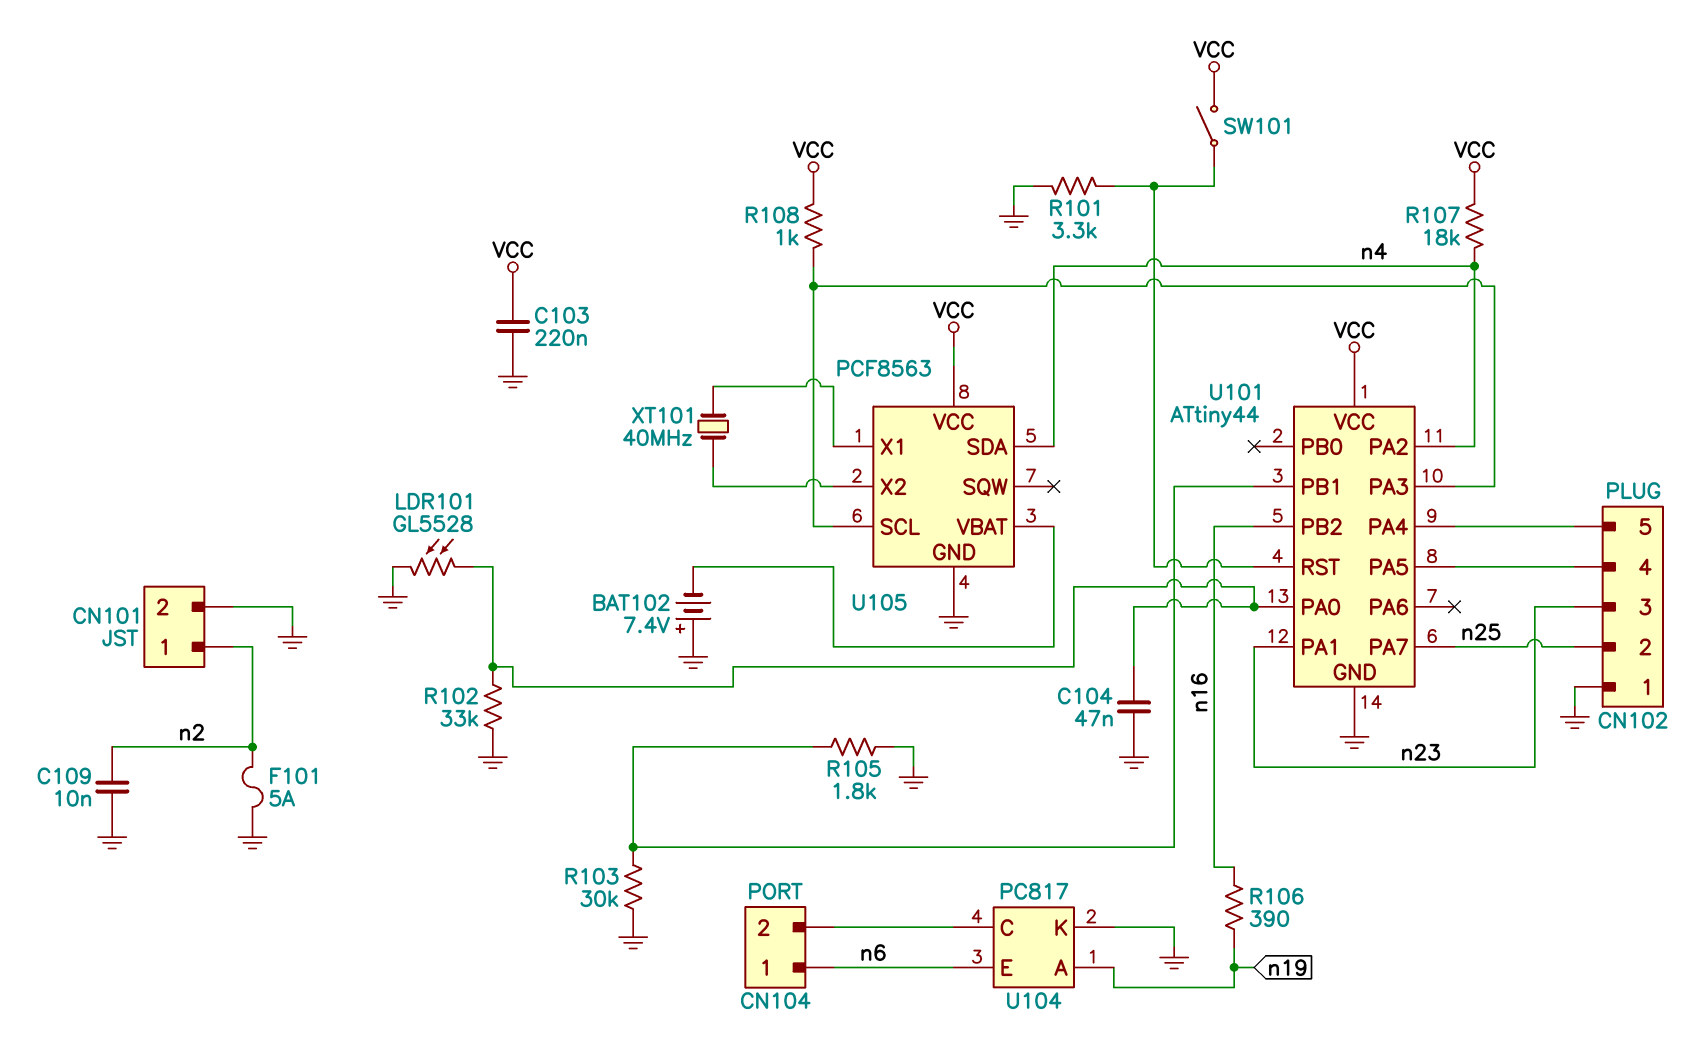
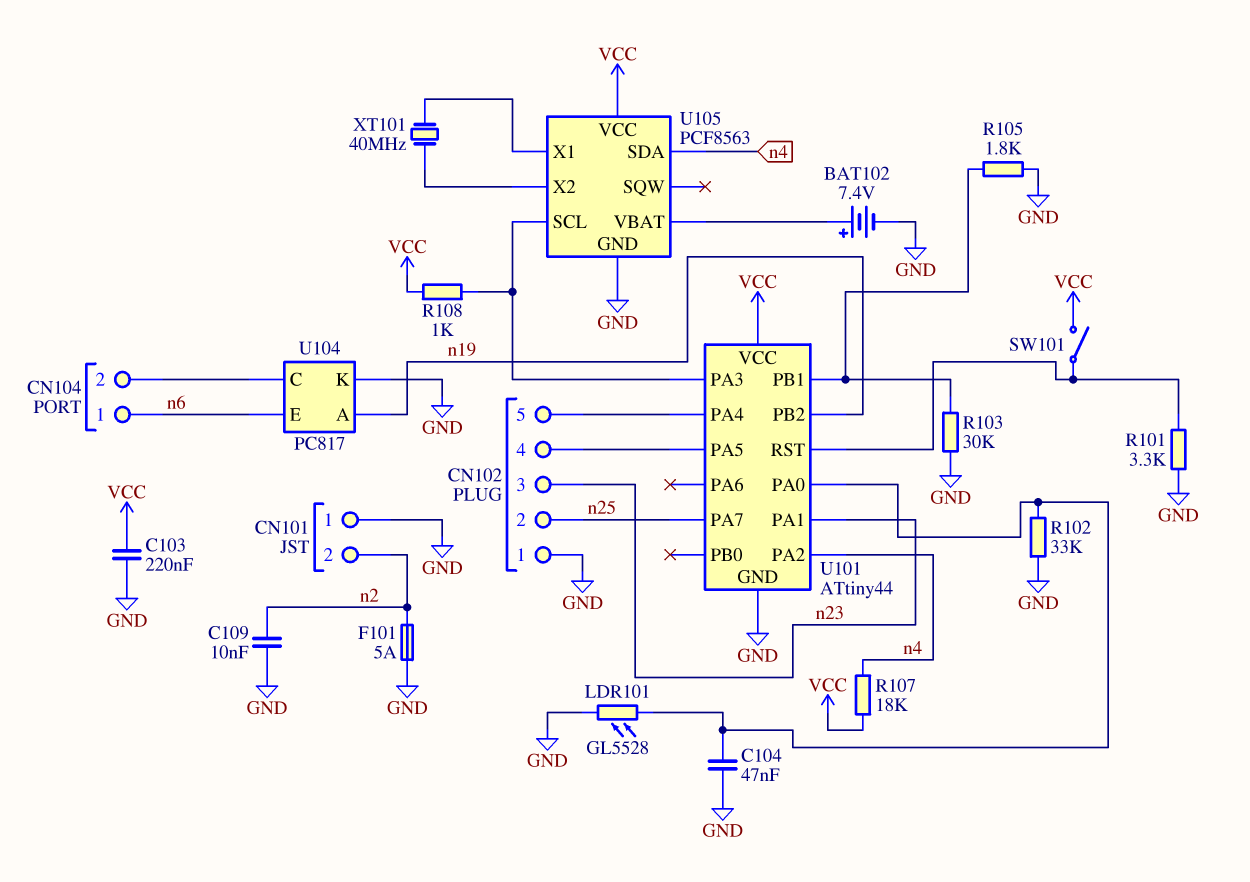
BAT102: 7.4V (plus GND, minus U105/VBAT) -> 7.4V (plus U105/VBAT, minus GND)
CN101 pin 1: n2 -> GND
CN101 pin 2: GND -> n2
R106: 390 (n16, n19) -> none
U101 pin PB2: n16 -> n19

